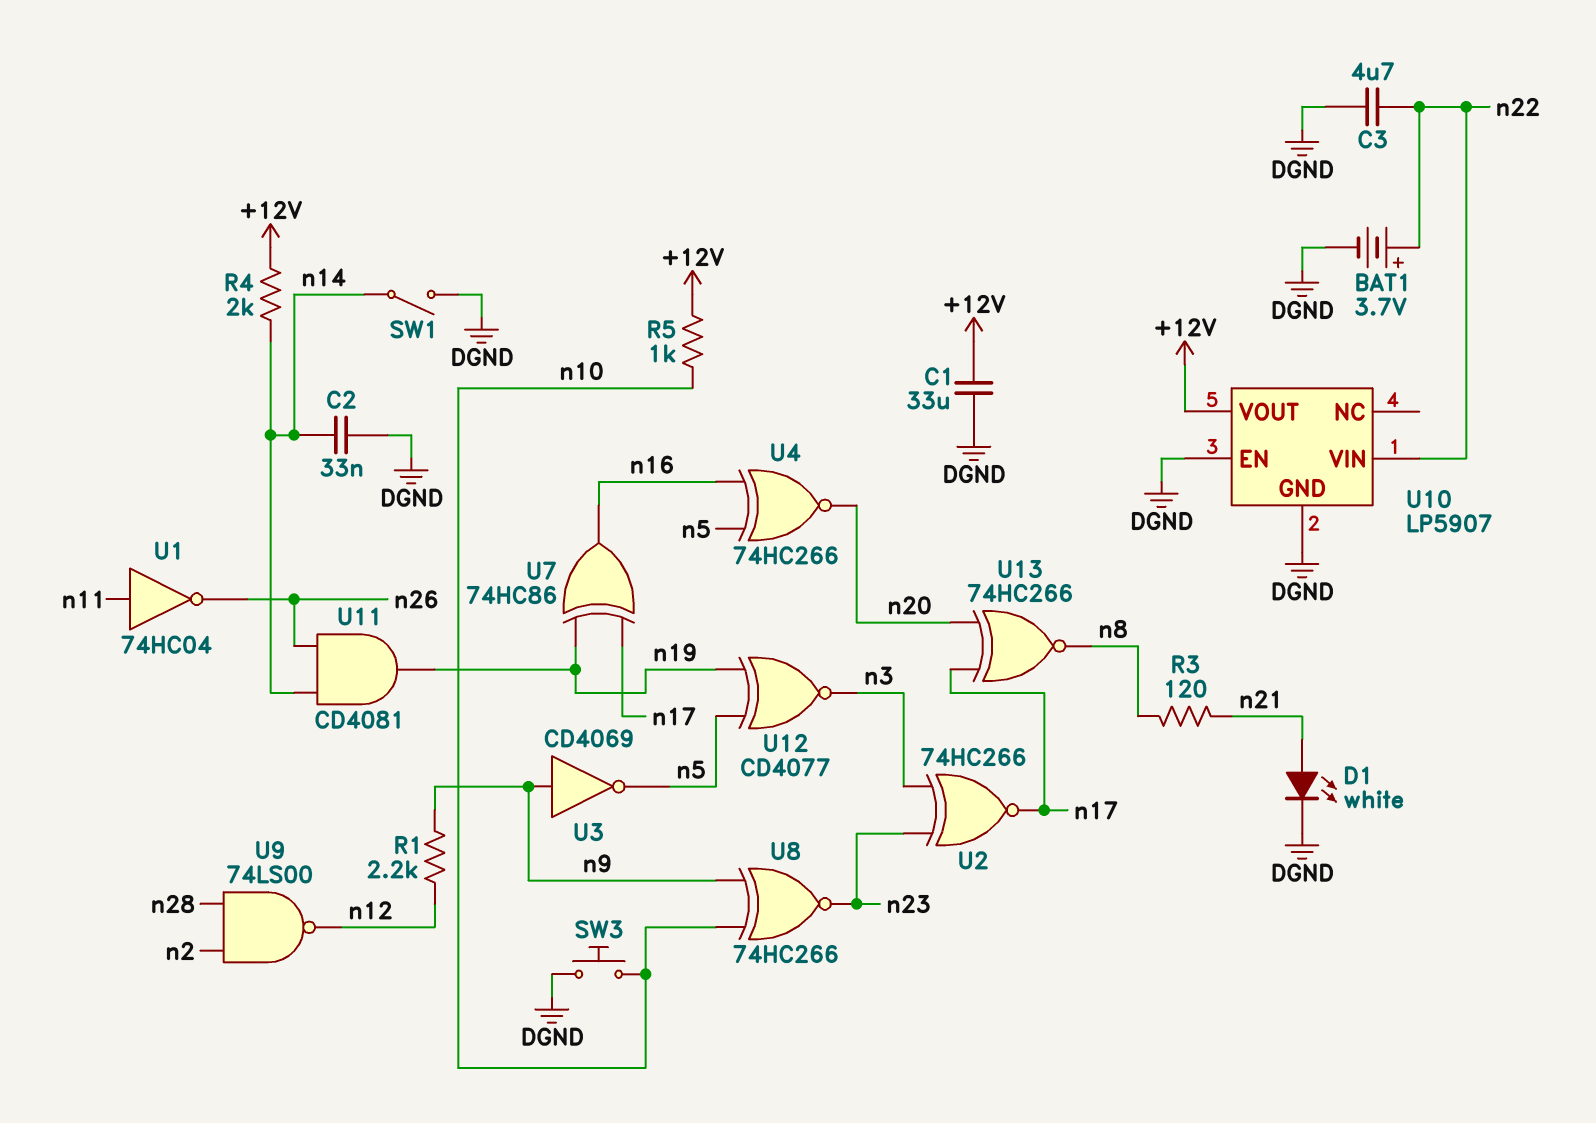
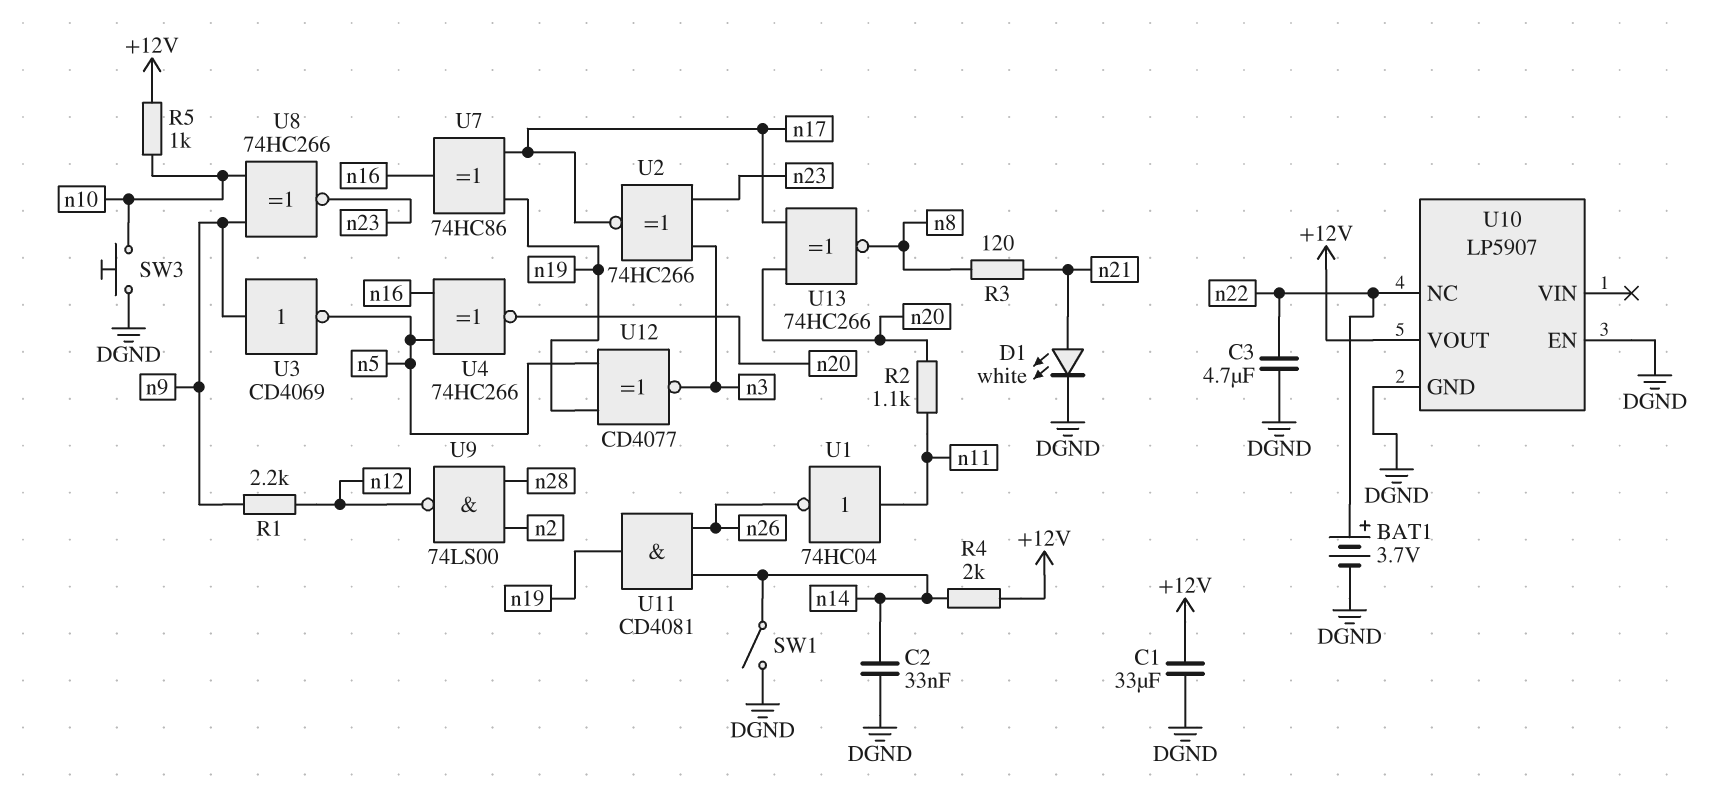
R2: none -> 1.1k (n11, n20)
U10 pin NC: none -> n22
U10 pin VIN: n22 -> none

